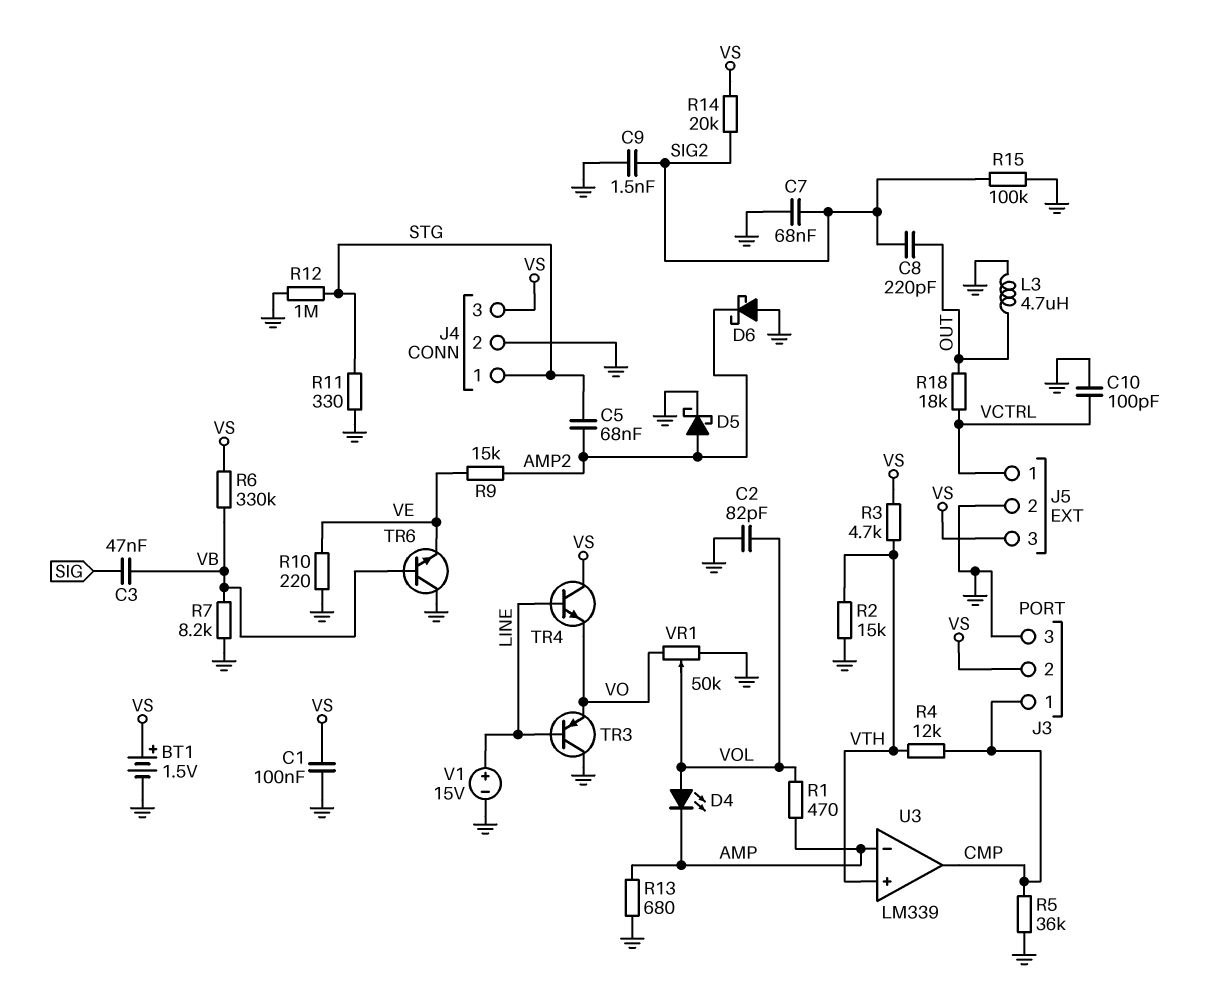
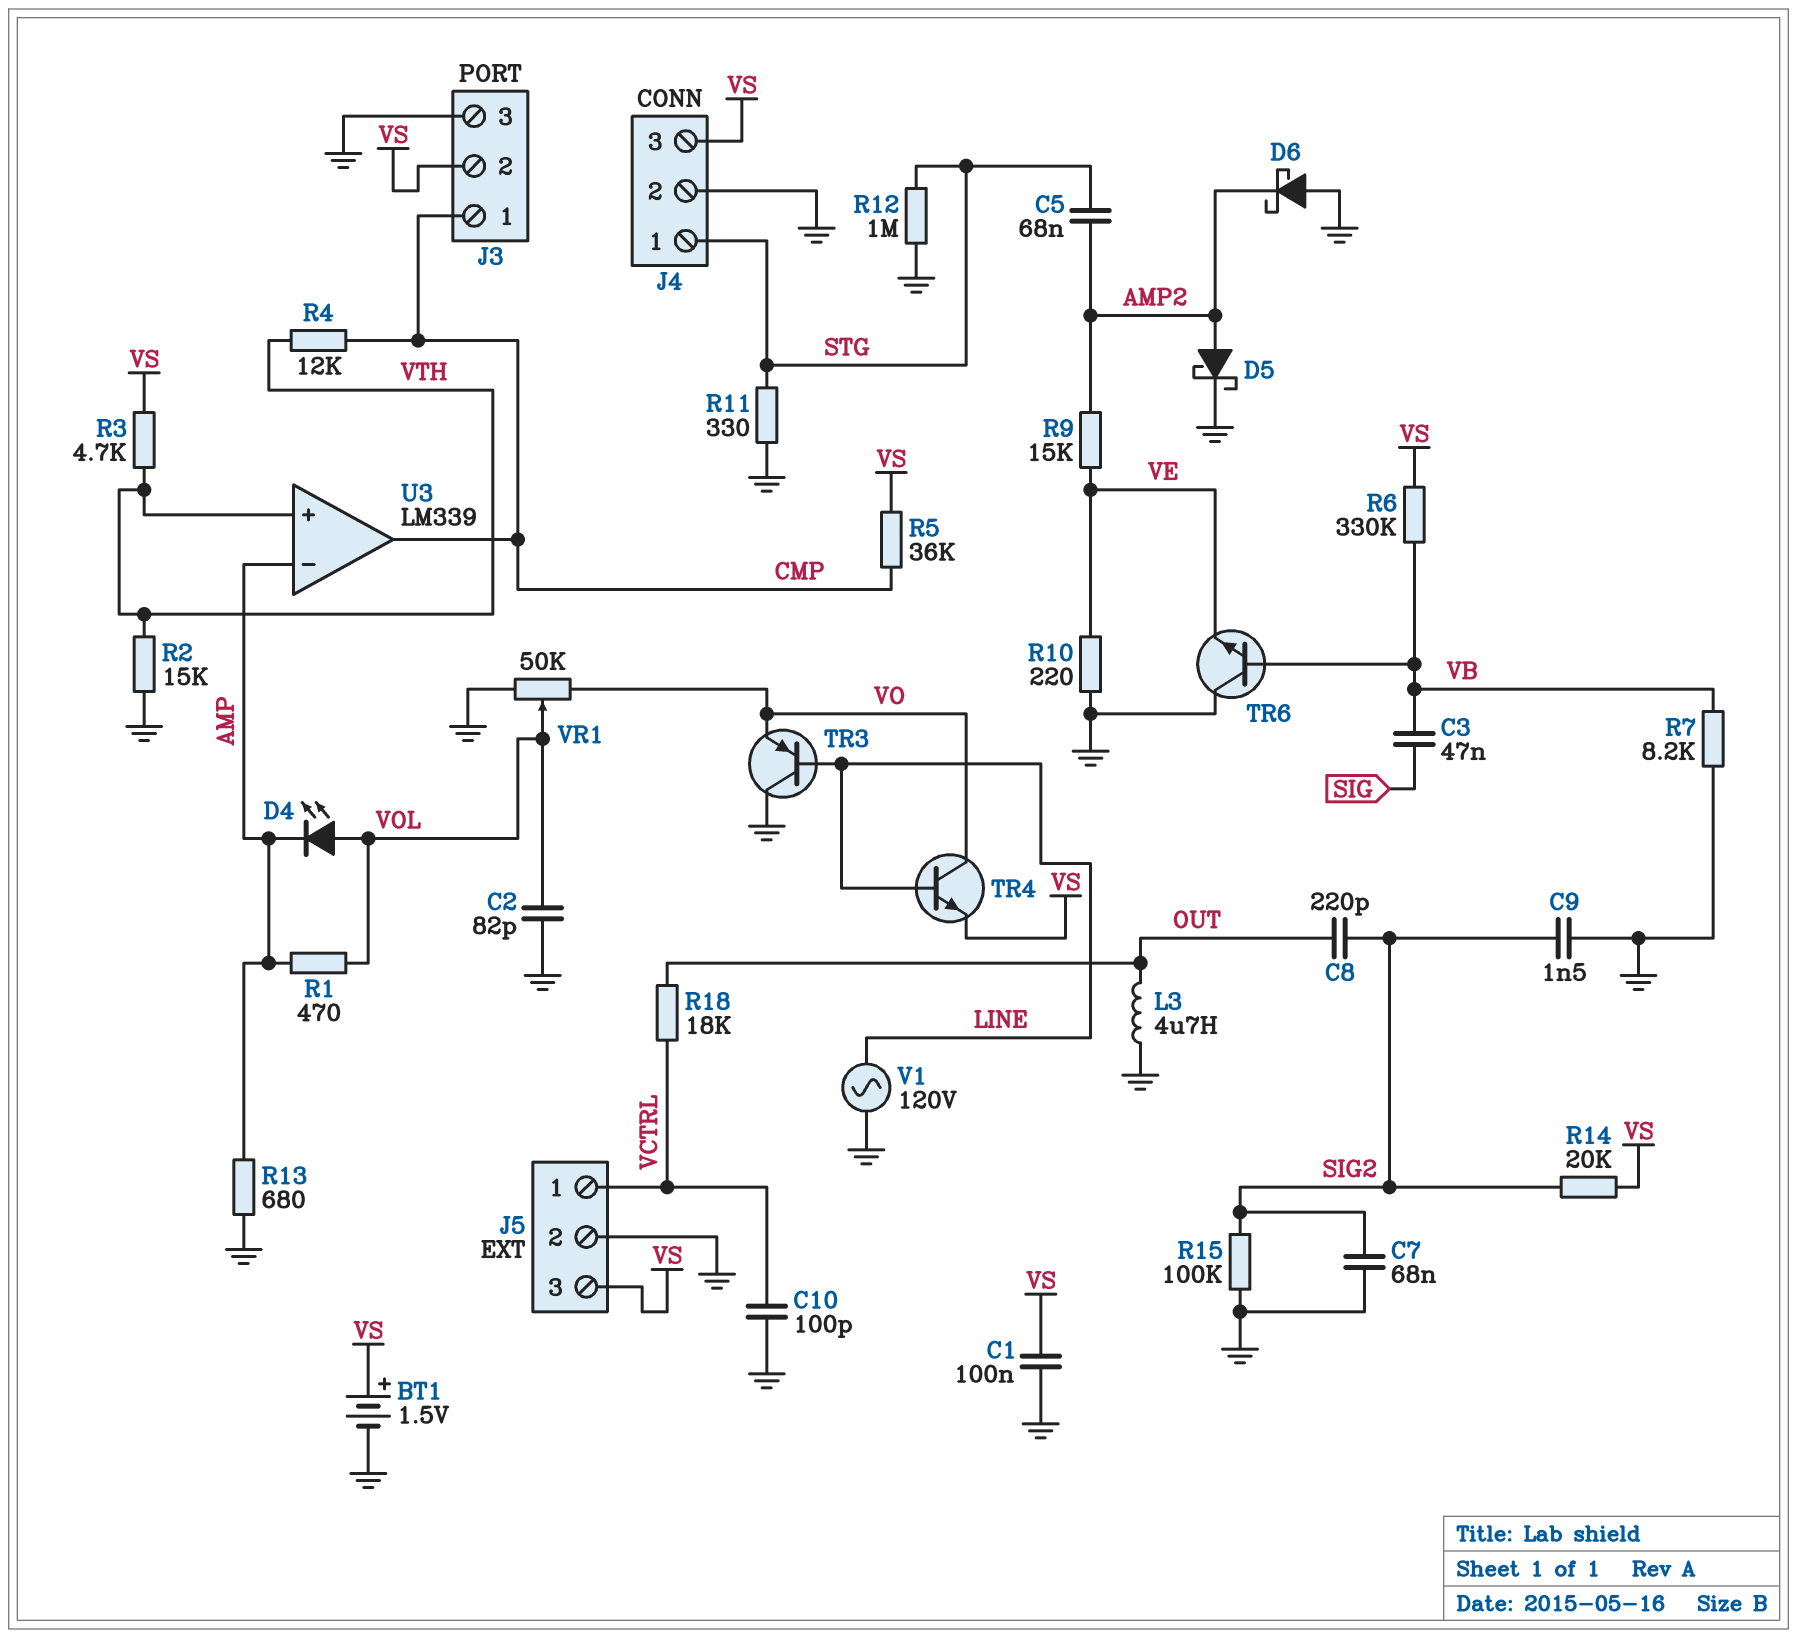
R5: 36k (CMP, GND) -> 36k (CMP, VS)
TR4: NPN (B LINE, C VS, E VO) -> NPN (B LINE, C VO, E VS)
V1: 15V (plus LINE, minus GND) -> AC 120V (GND, LINE)

